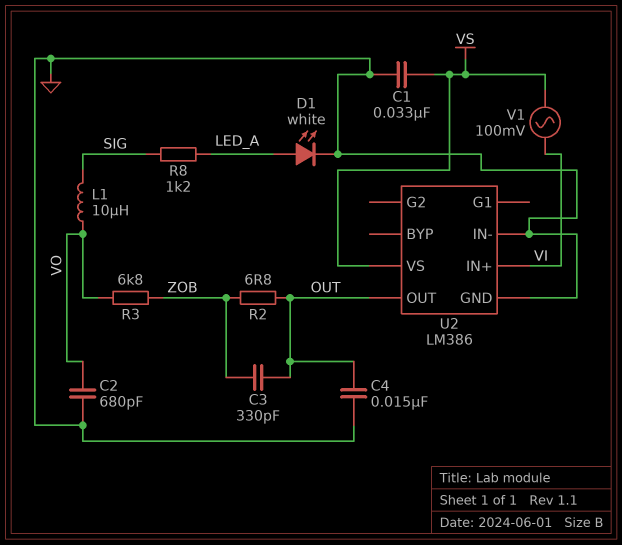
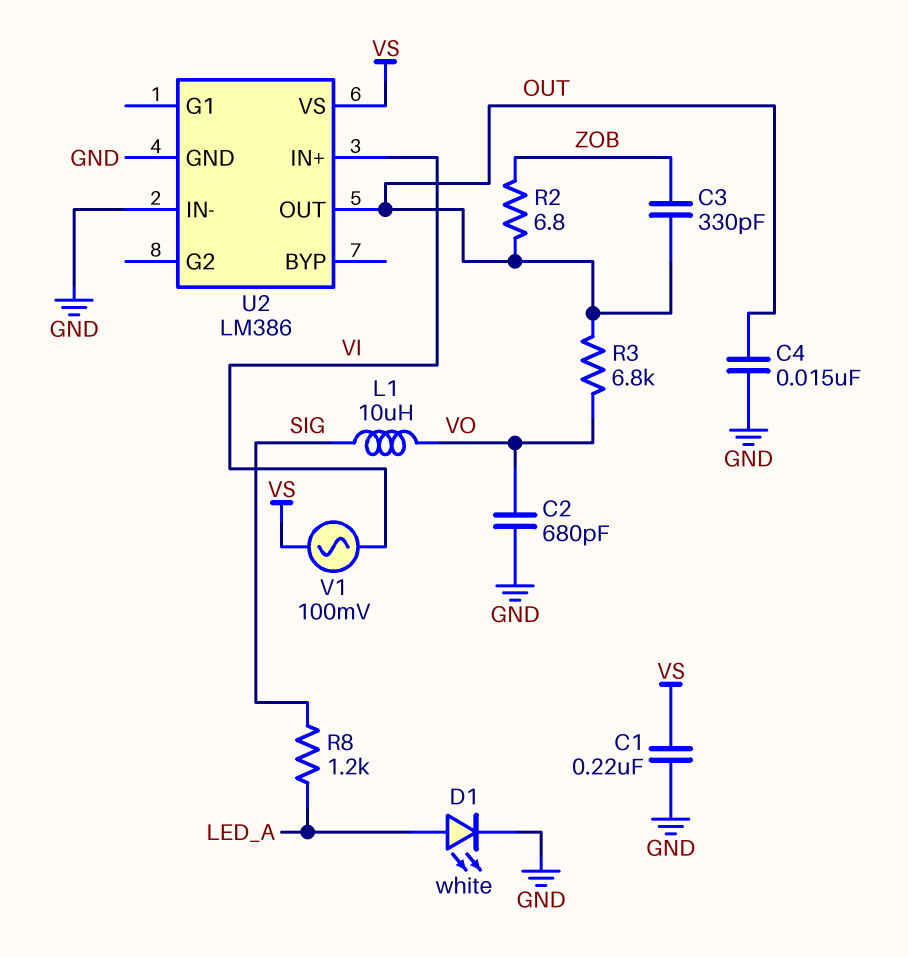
C1: 33nF (GND, VS) -> 220nF (GND, VS)
R3: 6.8k (VO, ZOB) -> 6.8k (OUT, VO)

